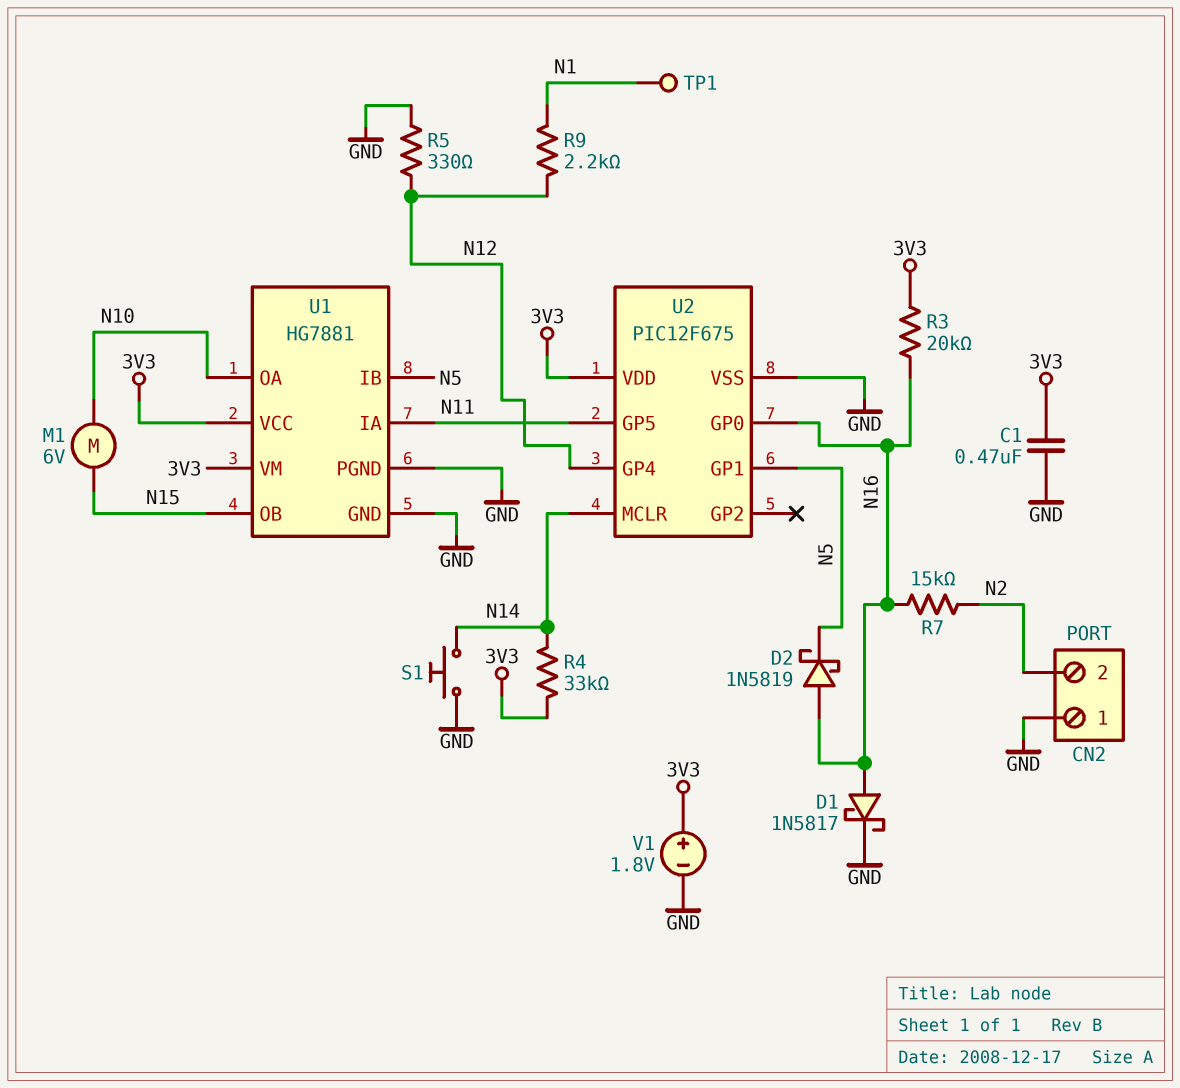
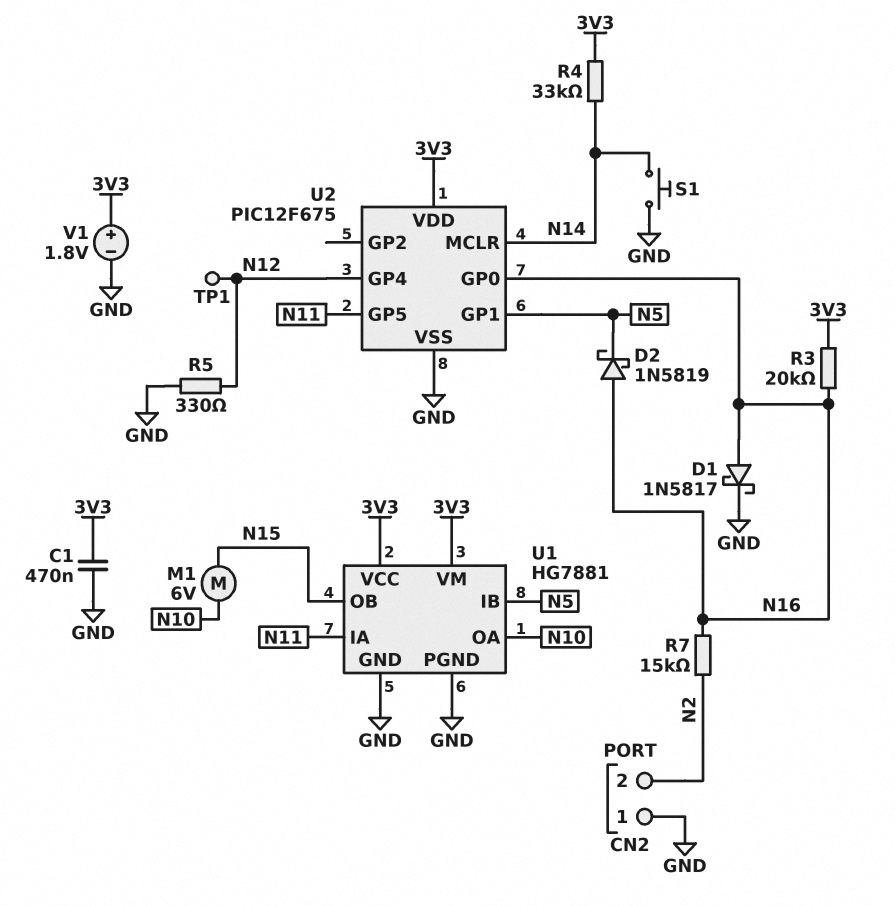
R9: 2.2k (N1, N12) -> none
TP1: test point (N1) -> test point (N12)

